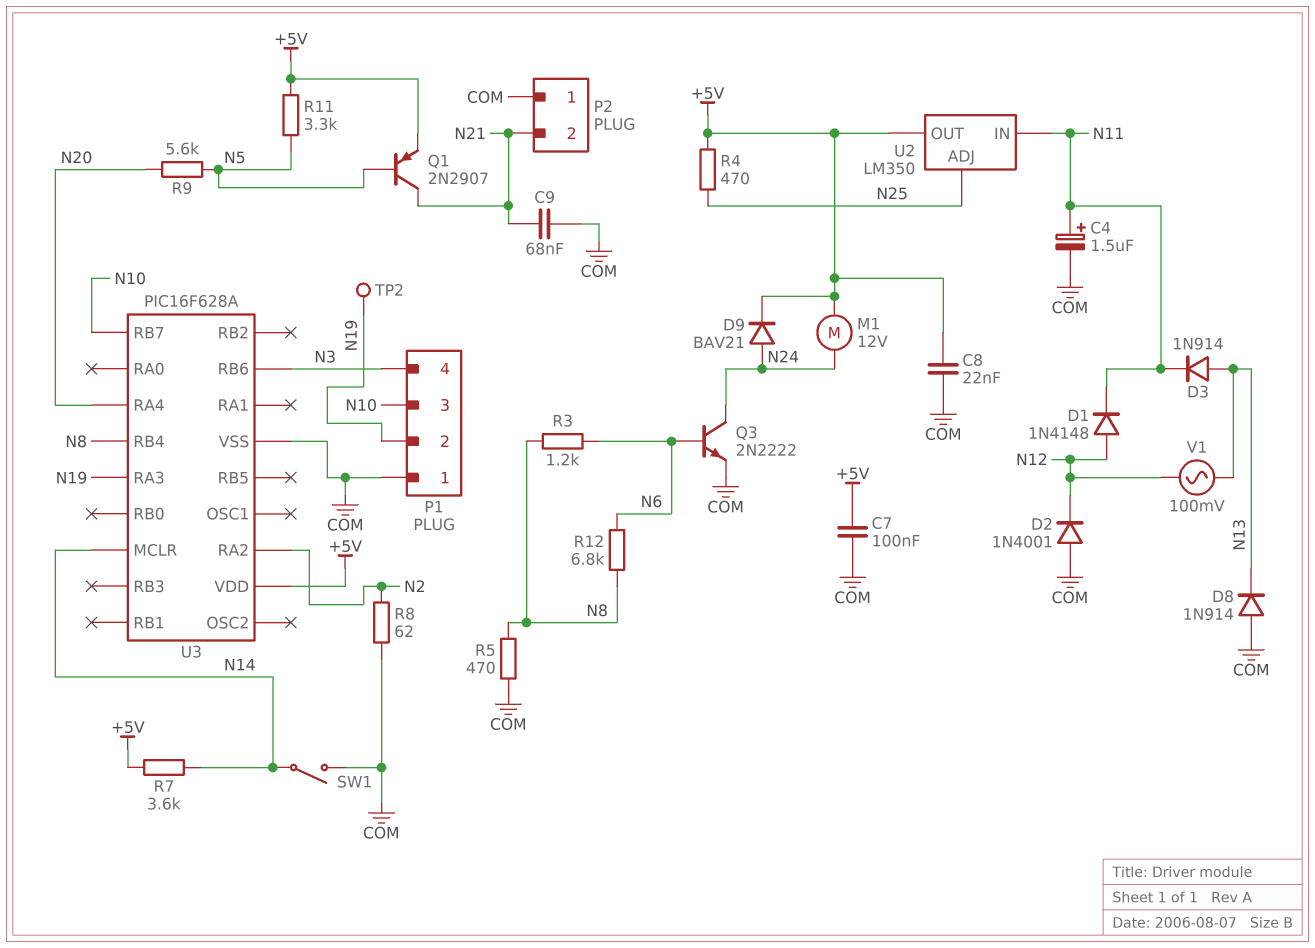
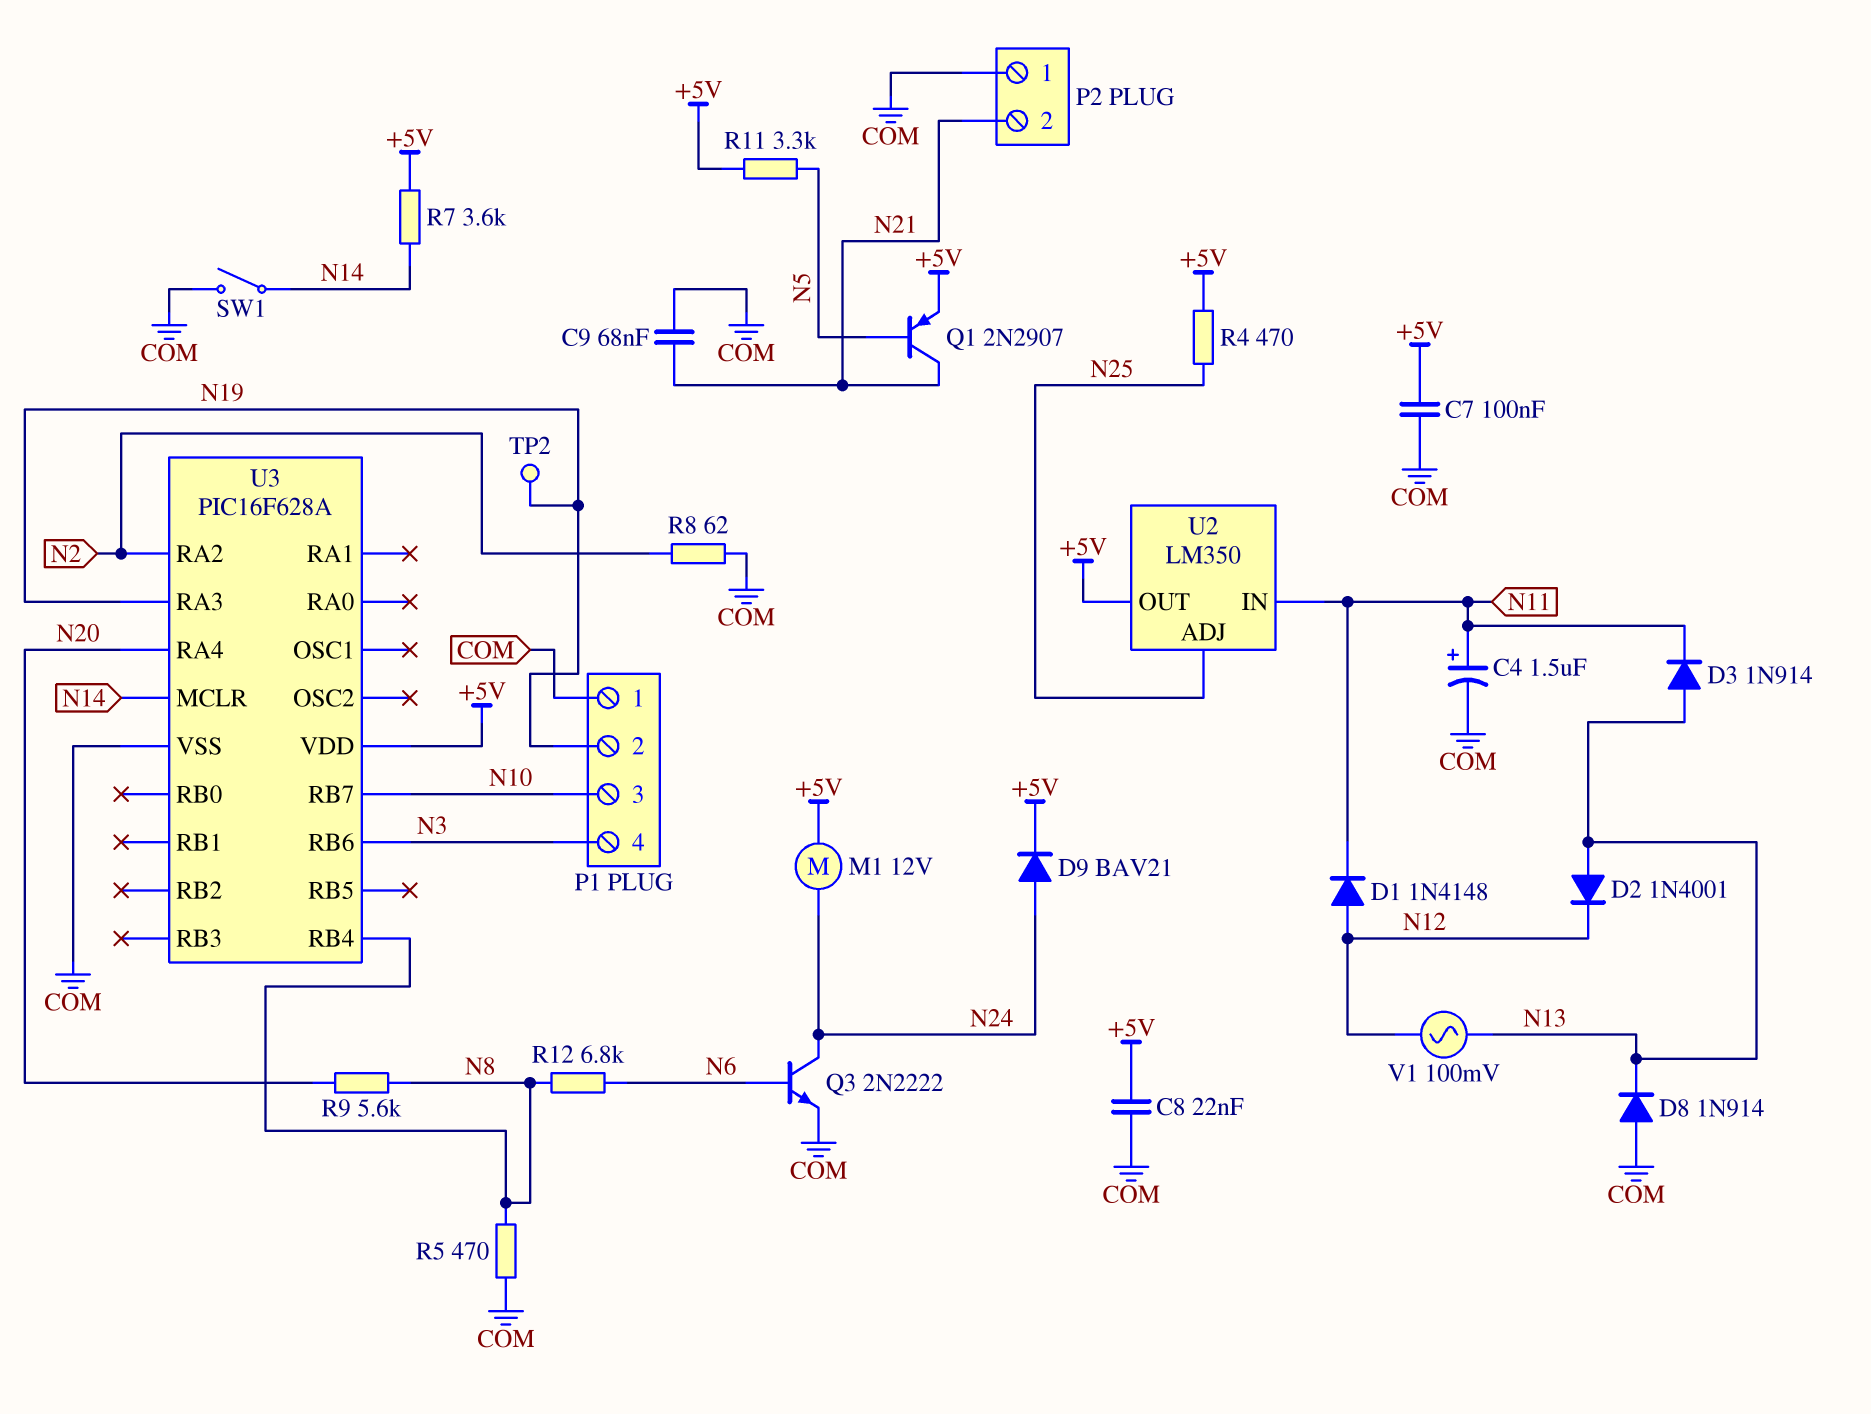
D2: diode 1N4001 (A COM, K N12) -> diode 1N4001 (A N13, K N12)
R3: 1.2k (N6, N8) -> none
R9: 5.6k (N5, N20) -> 5.6k (N8, N20)

